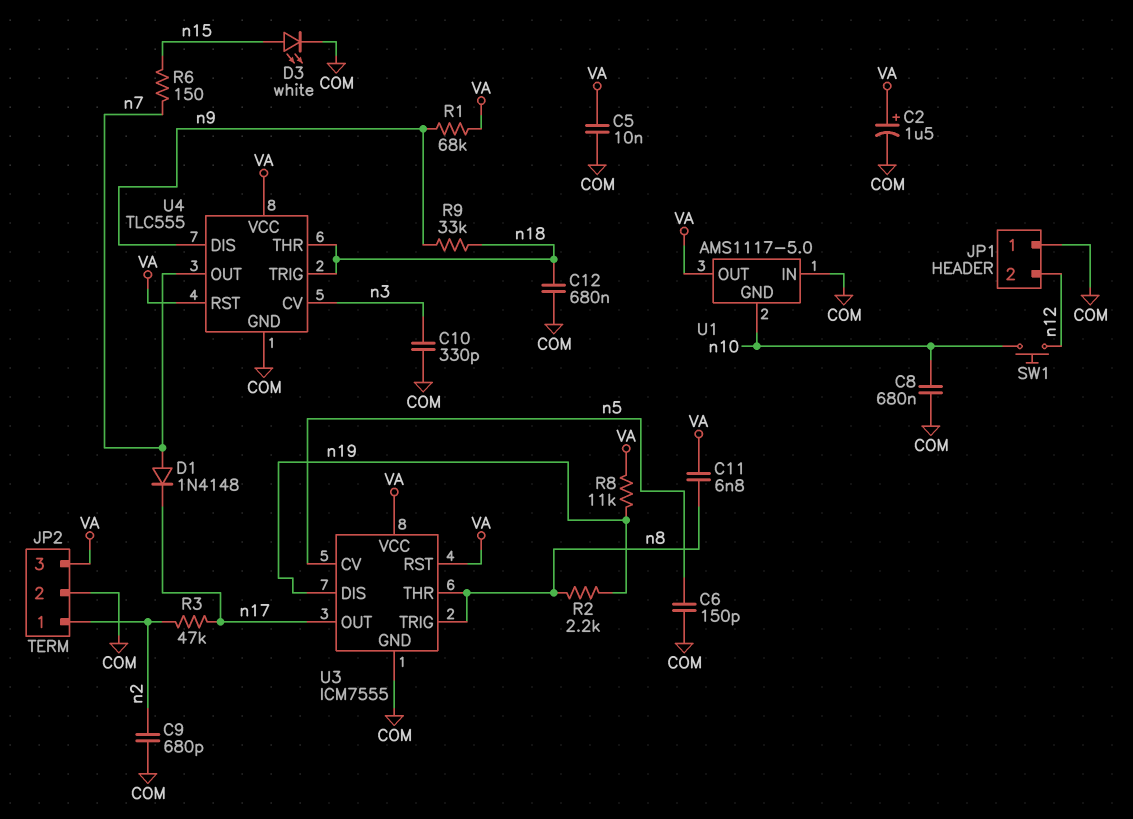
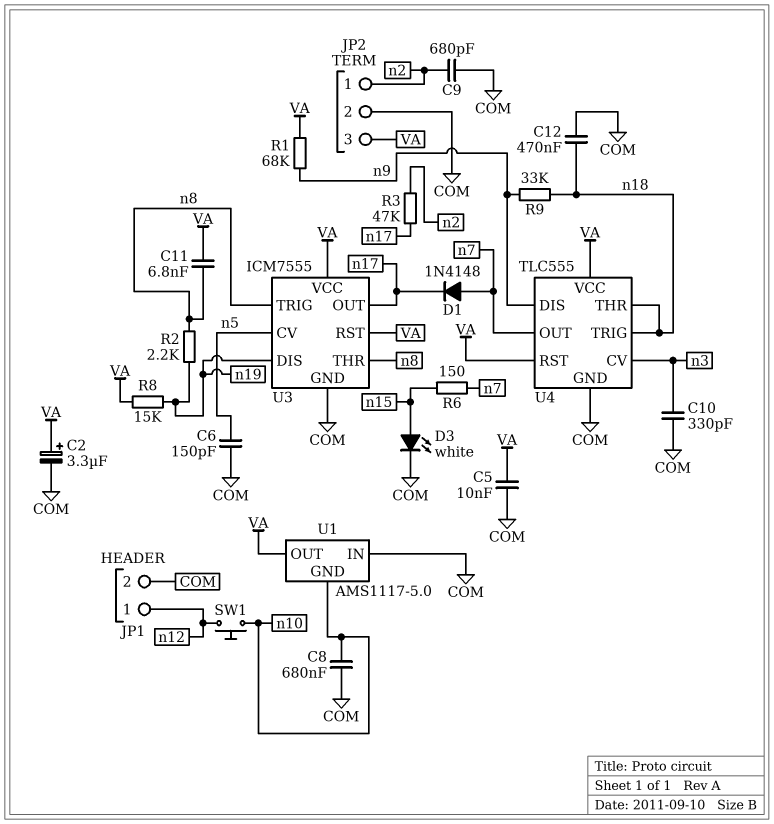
C2: 1.5uF (plus VA, minus COM) -> 3.3uF (plus VA, minus COM)
C12: 680nF (COM, n18) -> 470nF (COM, n18)
JP1 pin 1: COM -> n12
JP1 pin 2: n12 -> COM
R8: 11k (VA, n19) -> 15k (VA, n19)

